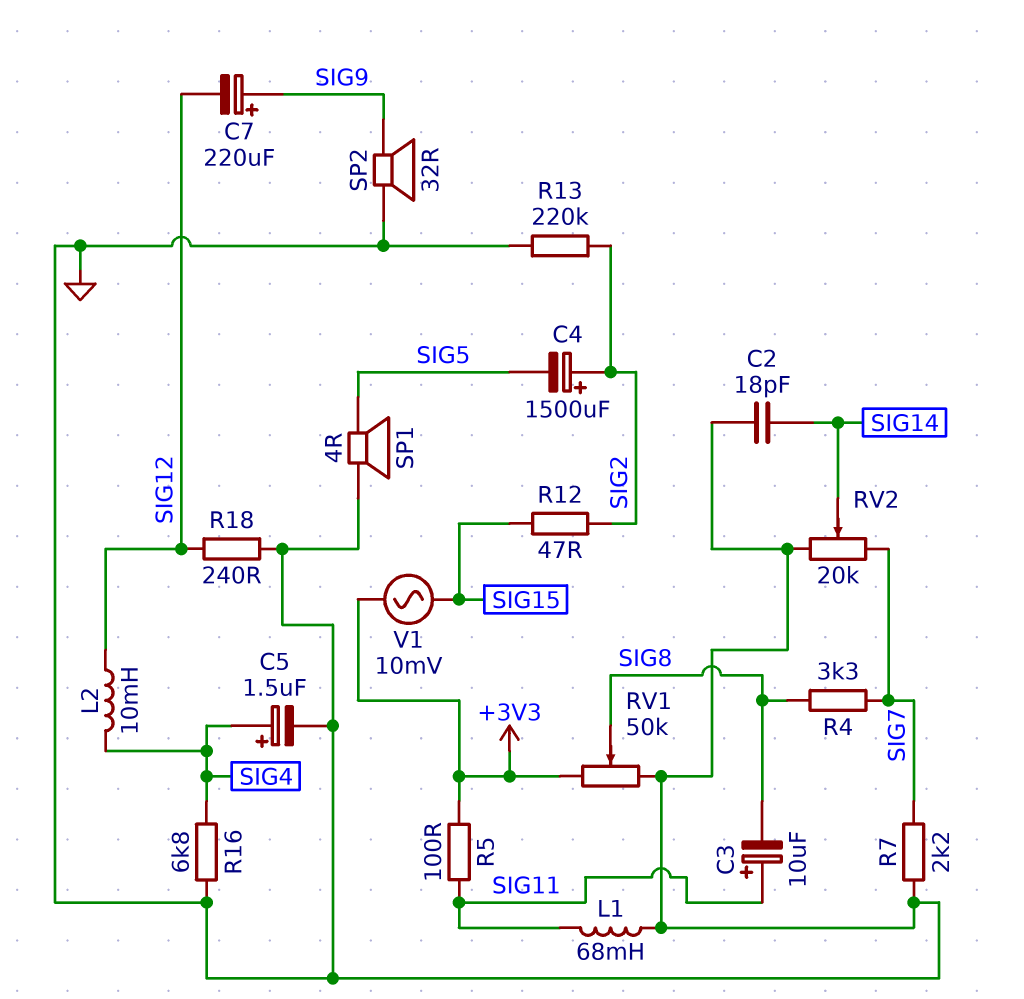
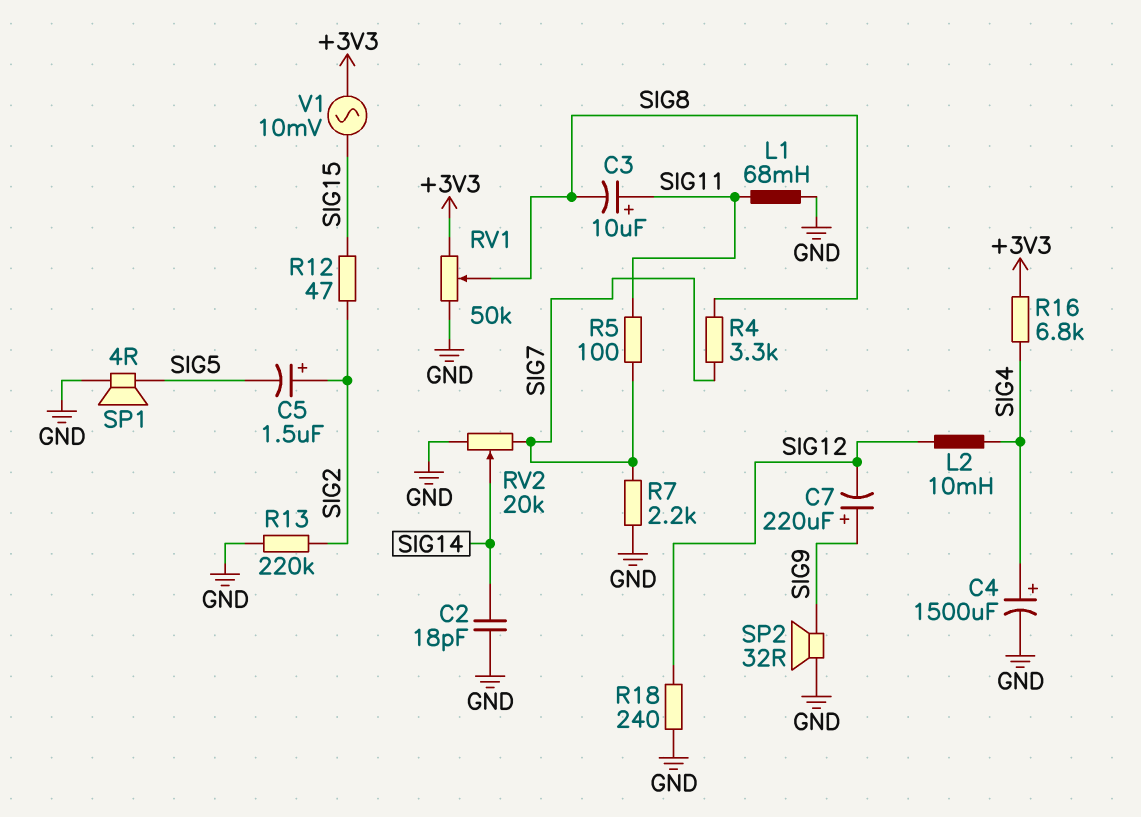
C4: 1500uF (plus SIG2, minus SIG5) -> 1500uF (plus SIG4, minus GND)
C5: 1.5uF (plus SIG4, minus GND) -> 1.5uF (plus SIG2, minus SIG5)
R5: 100 (+3V3, SIG11) -> 100 (SIG7, SIG11)
R16: 6.8k (GND, SIG4) -> 6.8k (+3V3, SIG4)

